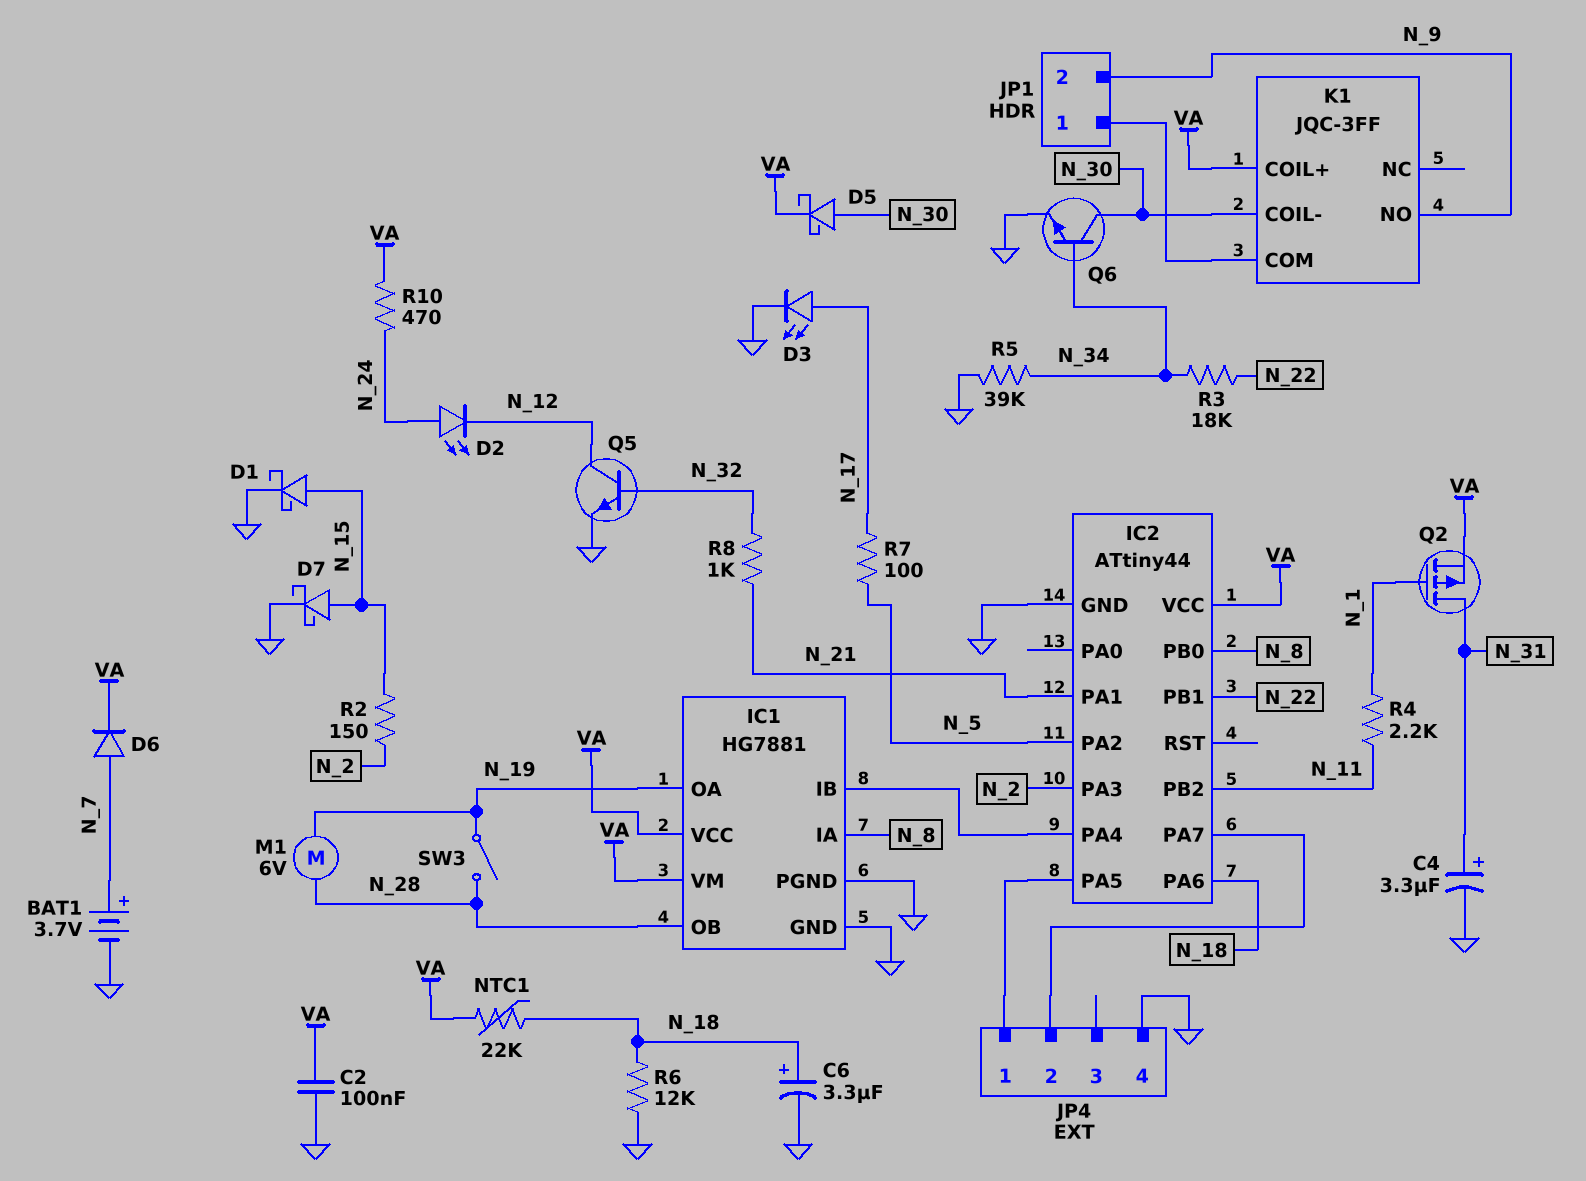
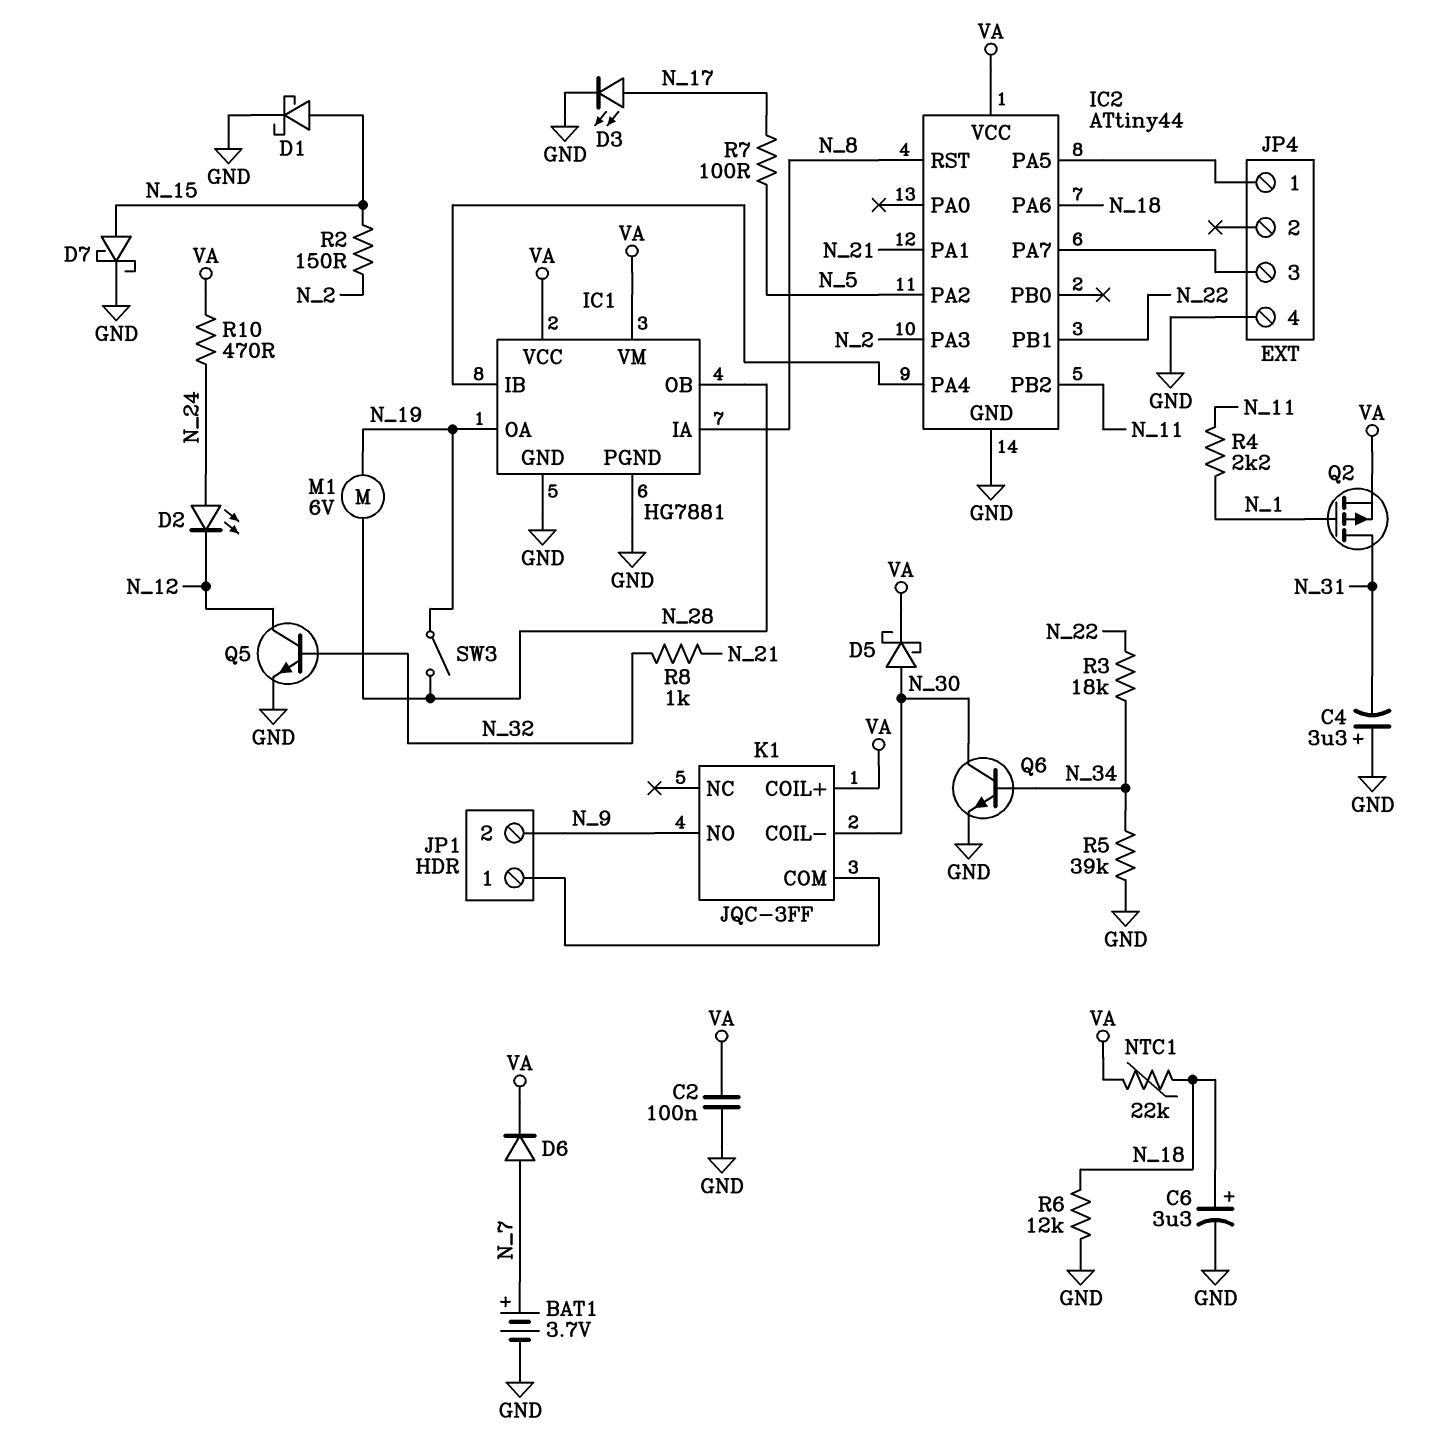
C4: 3.3uF (plus N_31, minus GND) -> 3.3uF (plus GND, minus N_31)
IC2 pin PB0: N_8 -> none
IC2 pin RST: none -> N_8
JP4 pin 2: IC2/PA7 -> none
JP4 pin 3: none -> IC2/PA7

